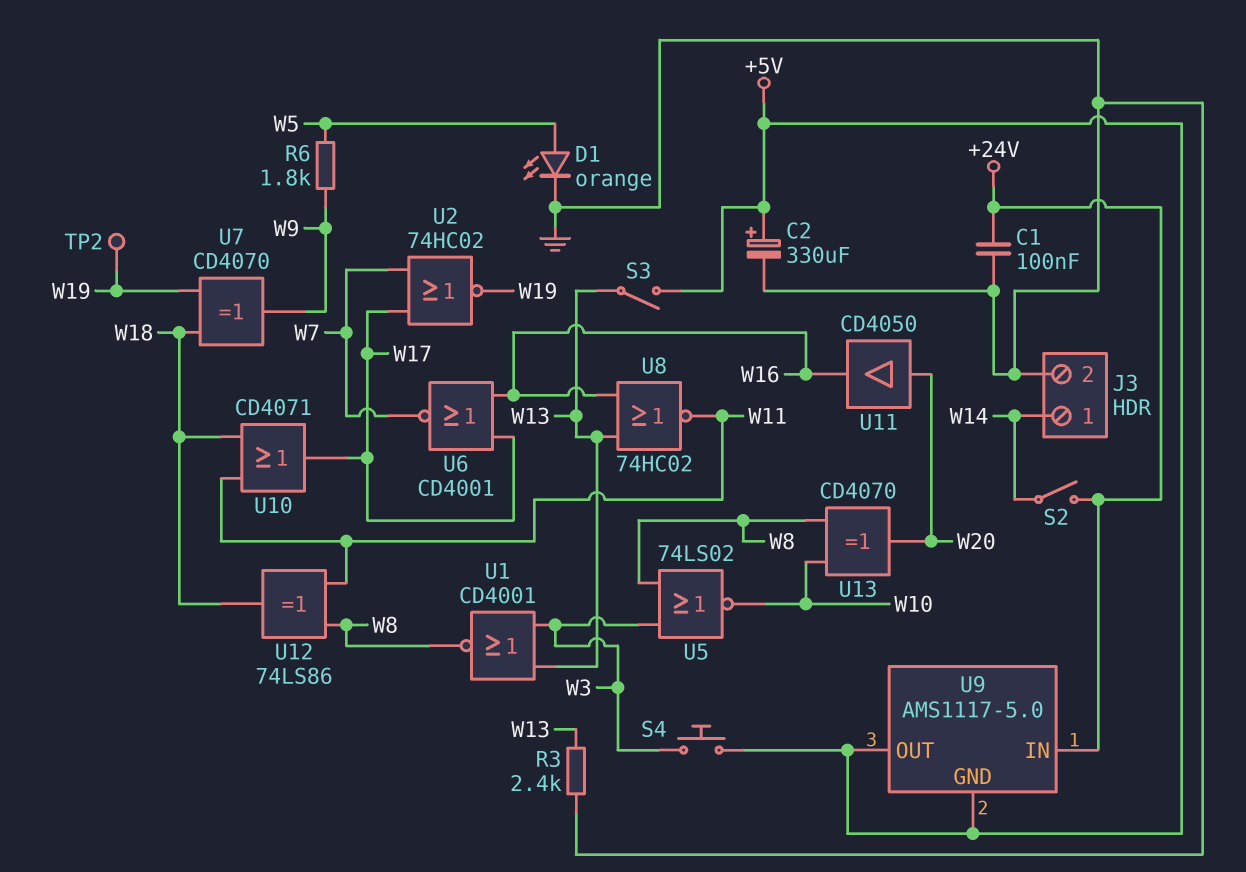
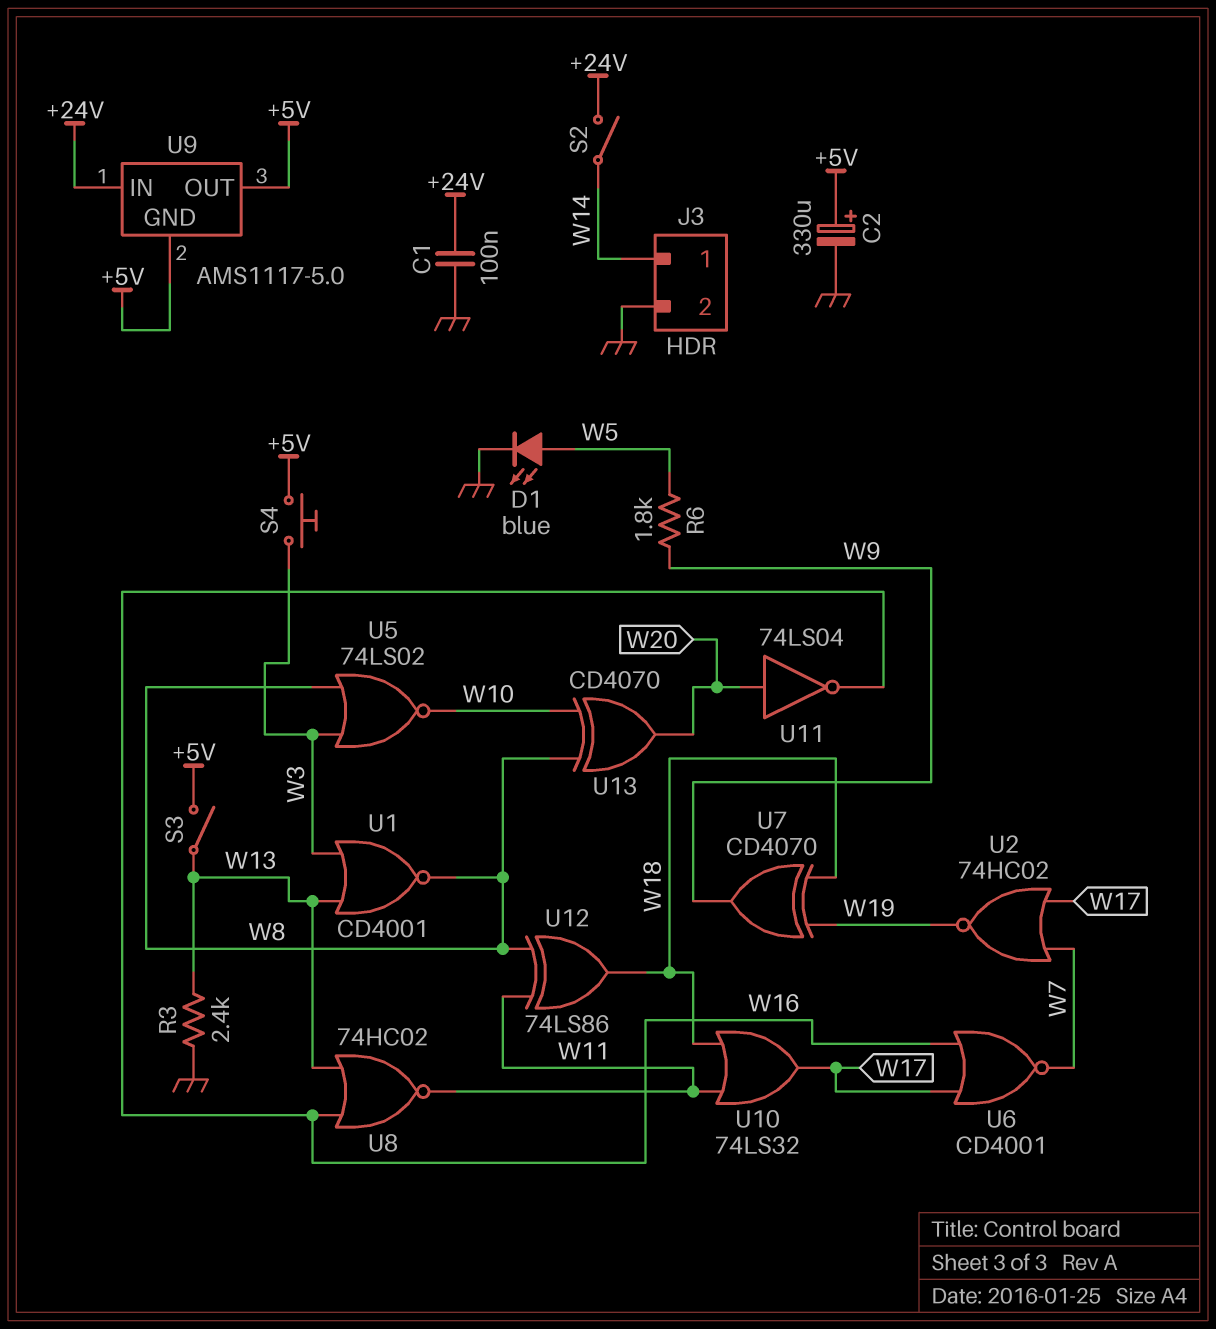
D1: LED orange (A W5, K GND) -> LED blue (A W5, K GND)
TP2: test point (W19) -> none
U10: OR CD4071 (in W11, in W18, out W17) -> OR 74LS32 (in W11, in W18, out W17)
U11: buffer CD4050 (in W20, out W16) -> NOT 74LS04 (in W20, out W16)

